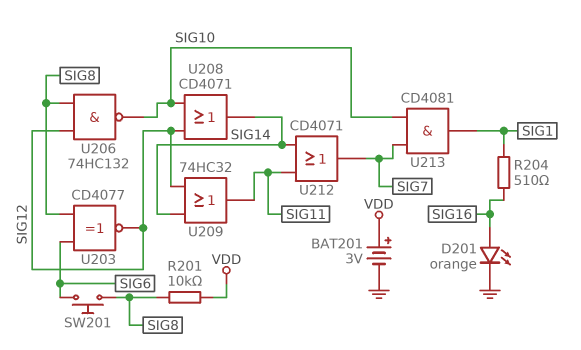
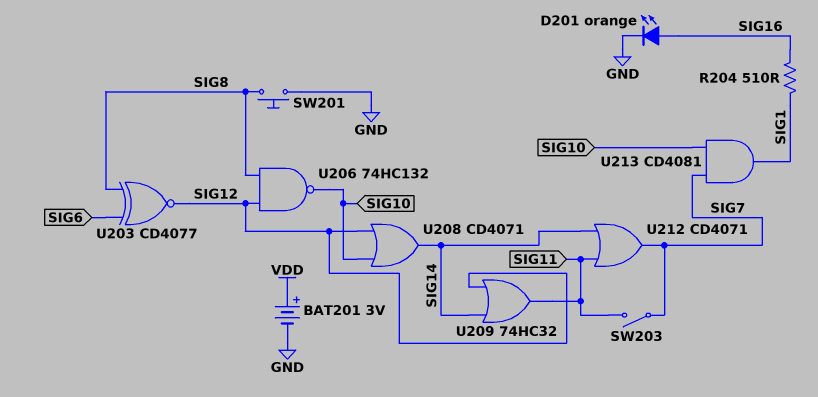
R201: 10k (SIG8, VDD) -> none
SW201: button (SIG6, SIG8) -> button (GND, SIG8)
SW203: none -> switch (SIG7, SIG11)

